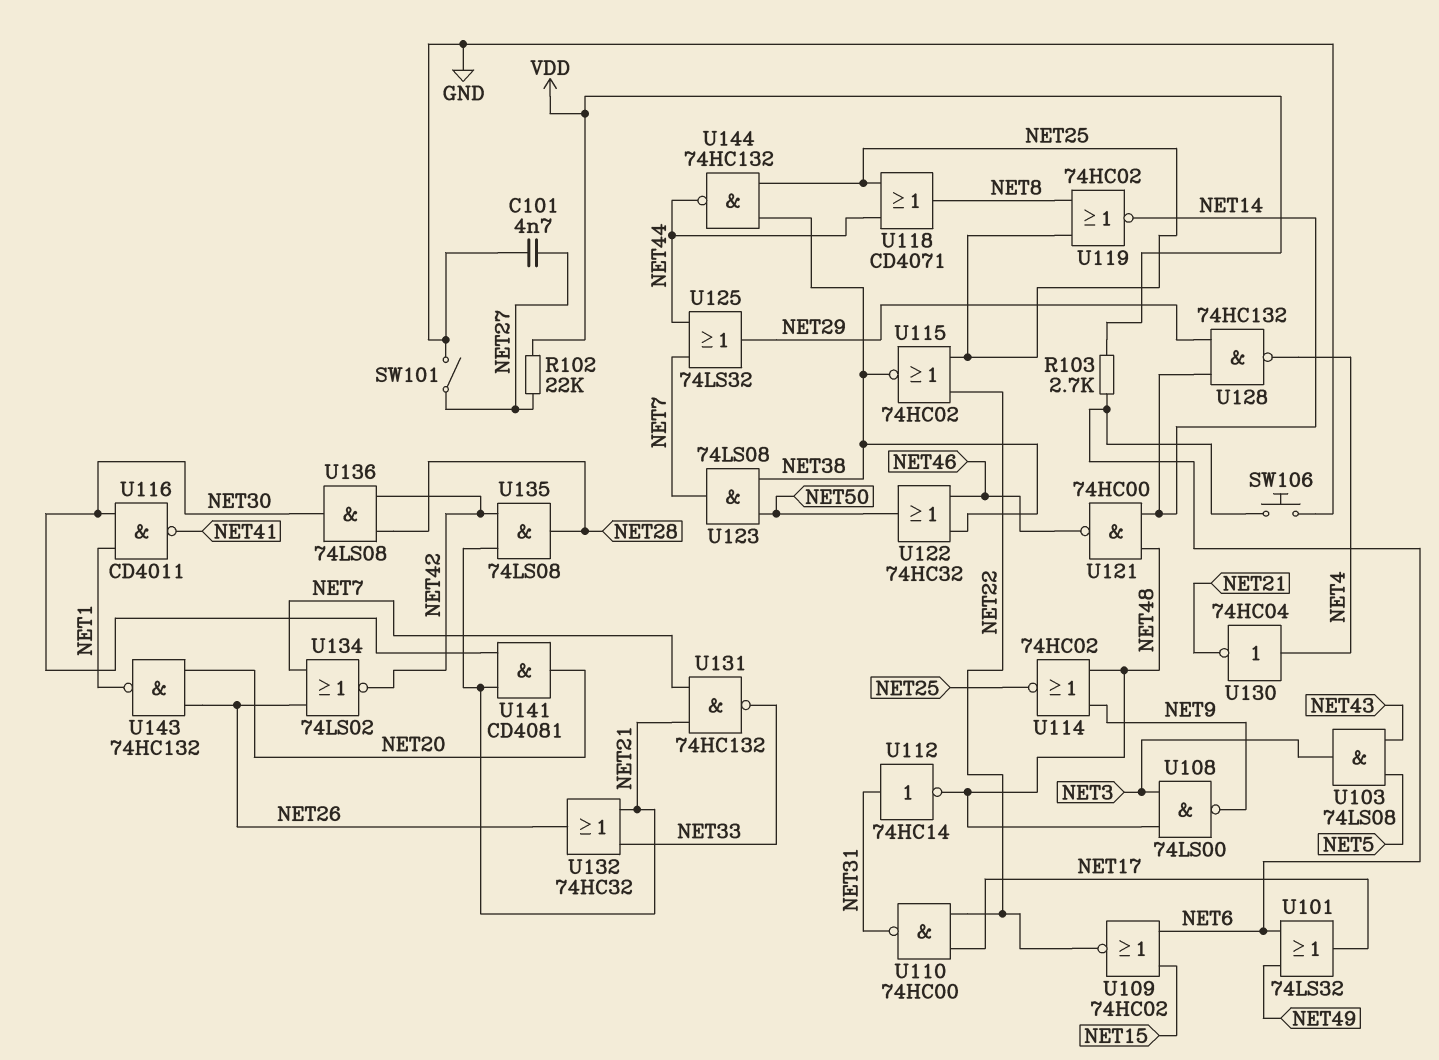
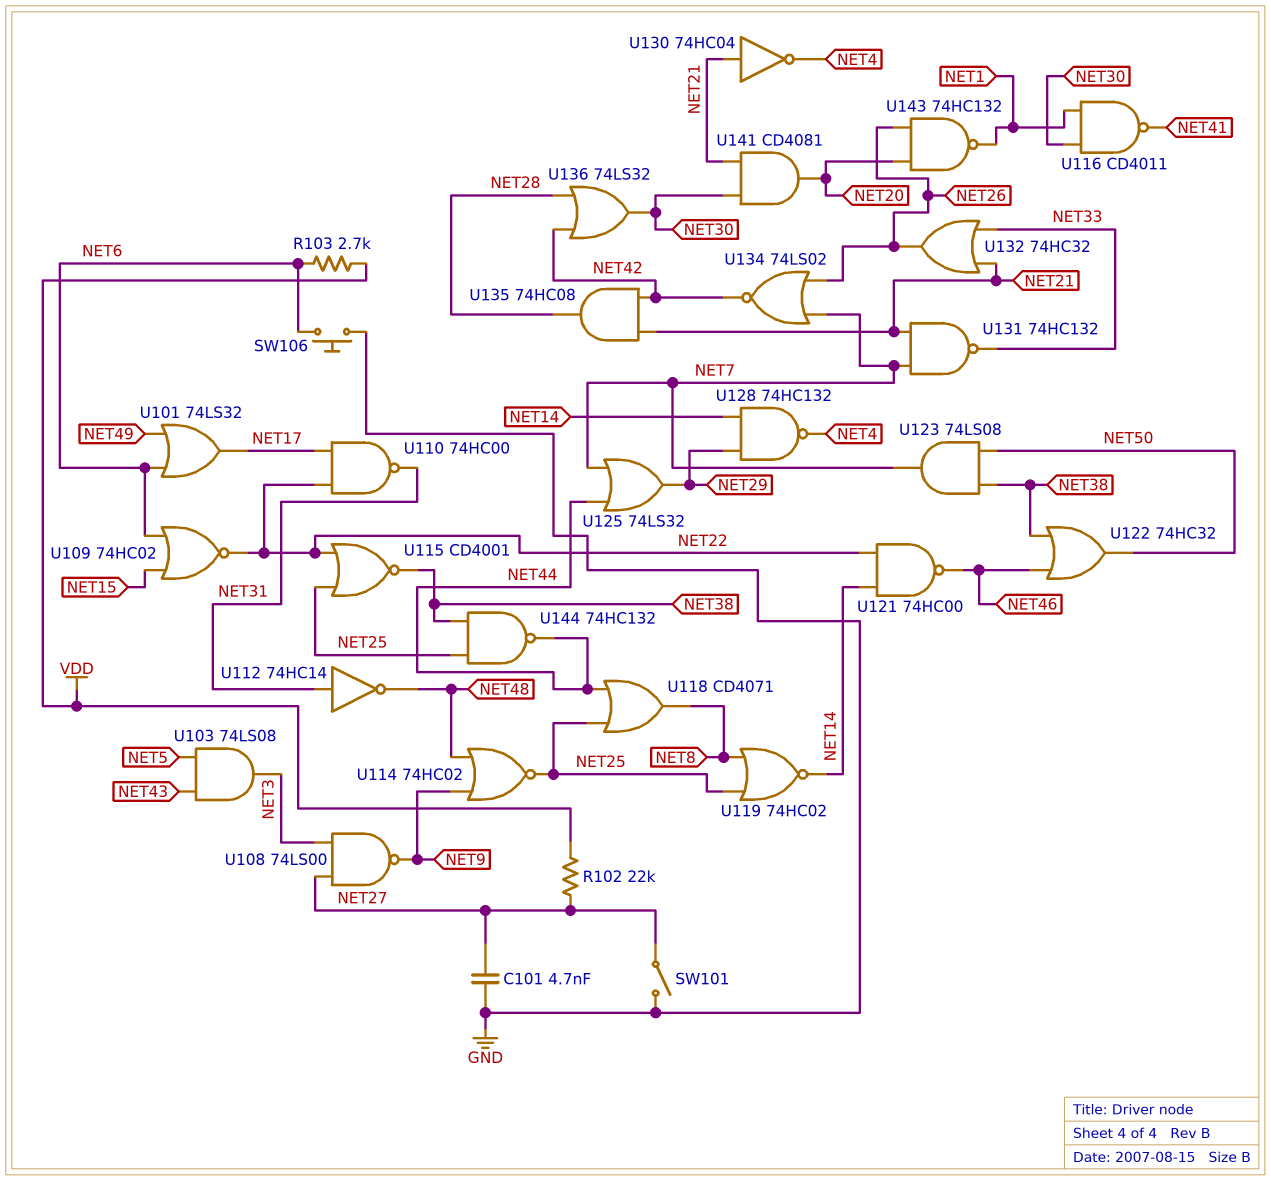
U108: NAND 74LS00 (in NET3, in NET48, out NET9) -> NAND 74LS00 (in NET3, in NET27, out NET9)
U115: NOR 74HC02 (in NET22, in NET25, out NET38) -> NOR CD4001 (in NET22, in NET25, out NET38)
U121: NAND 74HC00 (in NET14, in NET48, out NET46) -> NAND 74HC00 (in NET14, in NET22, out NET46)
U130: NOT 74HC04 (in NET4, out NET21) -> NOT 74HC04 (in NET21, out NET4)
U135: AND 74LS08 (in NET21, in NET42, out NET28) -> AND 74HC08 (in NET21, in NET42, out NET28)
U136: AND 74LS08 (in NET28, in NET42, out NET30) -> OR 74LS32 (in NET28, in NET42, out NET30)

